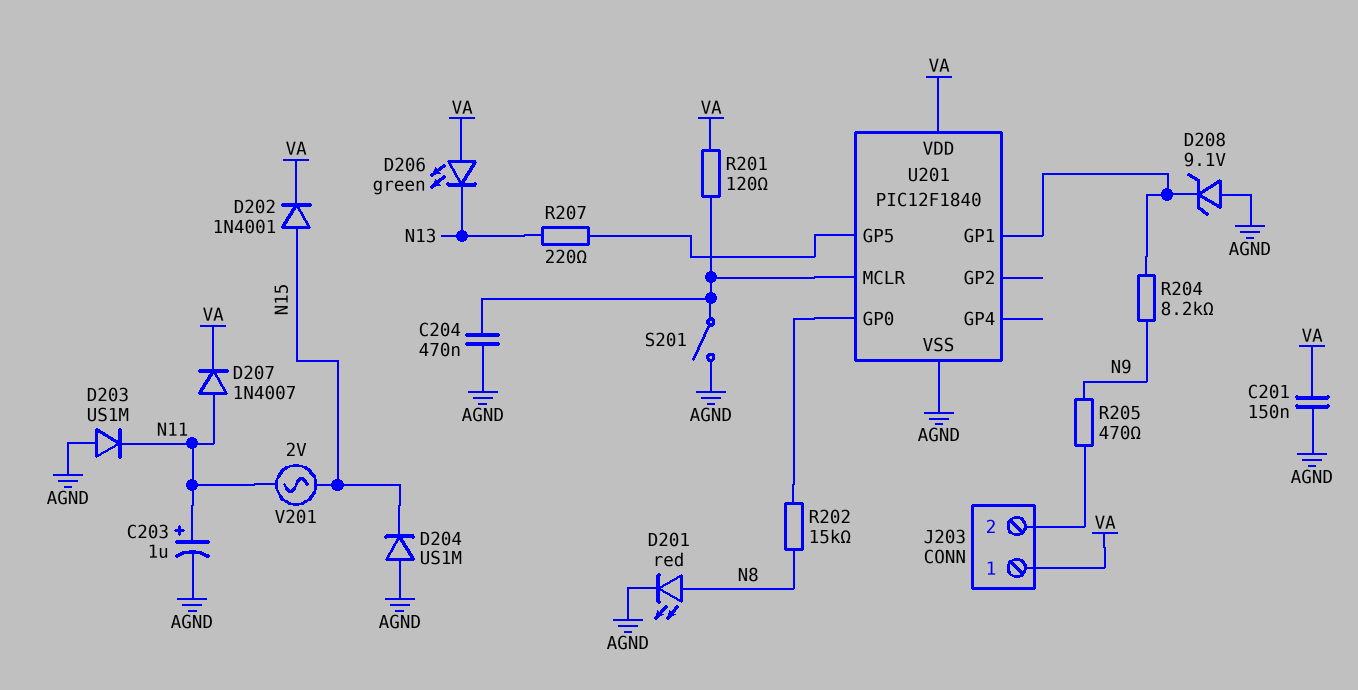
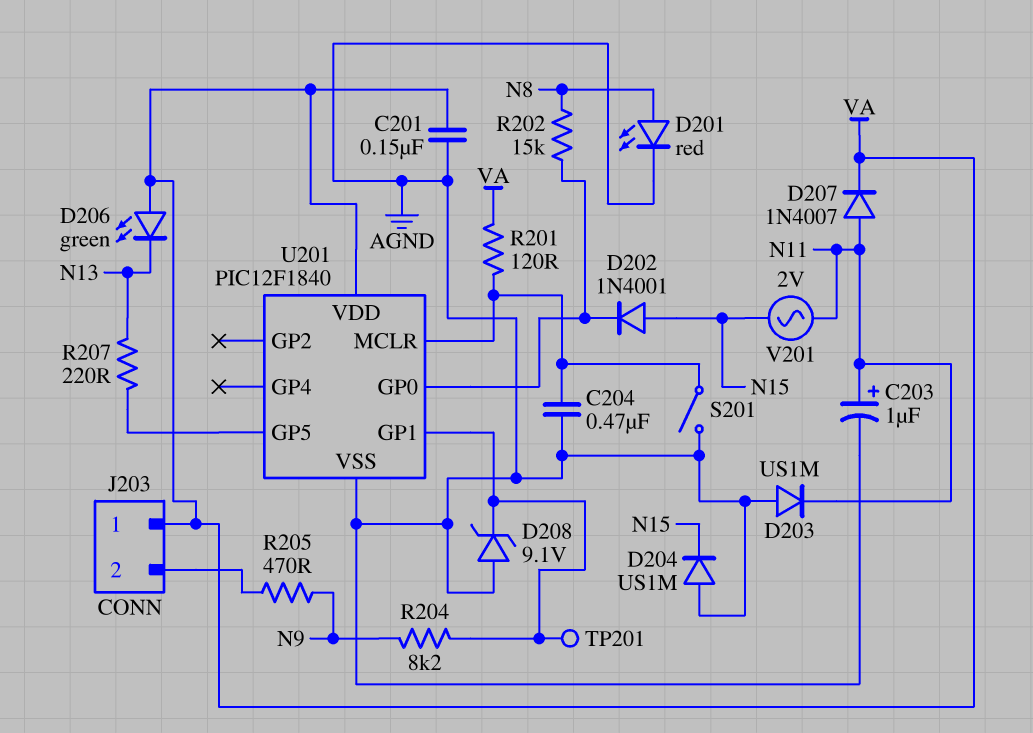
D202: diode 1N4001 (A N15, K VA) -> diode 1N4001 (A N15, K U201/GP0)
TP201: none -> test point (U201/GP1)

